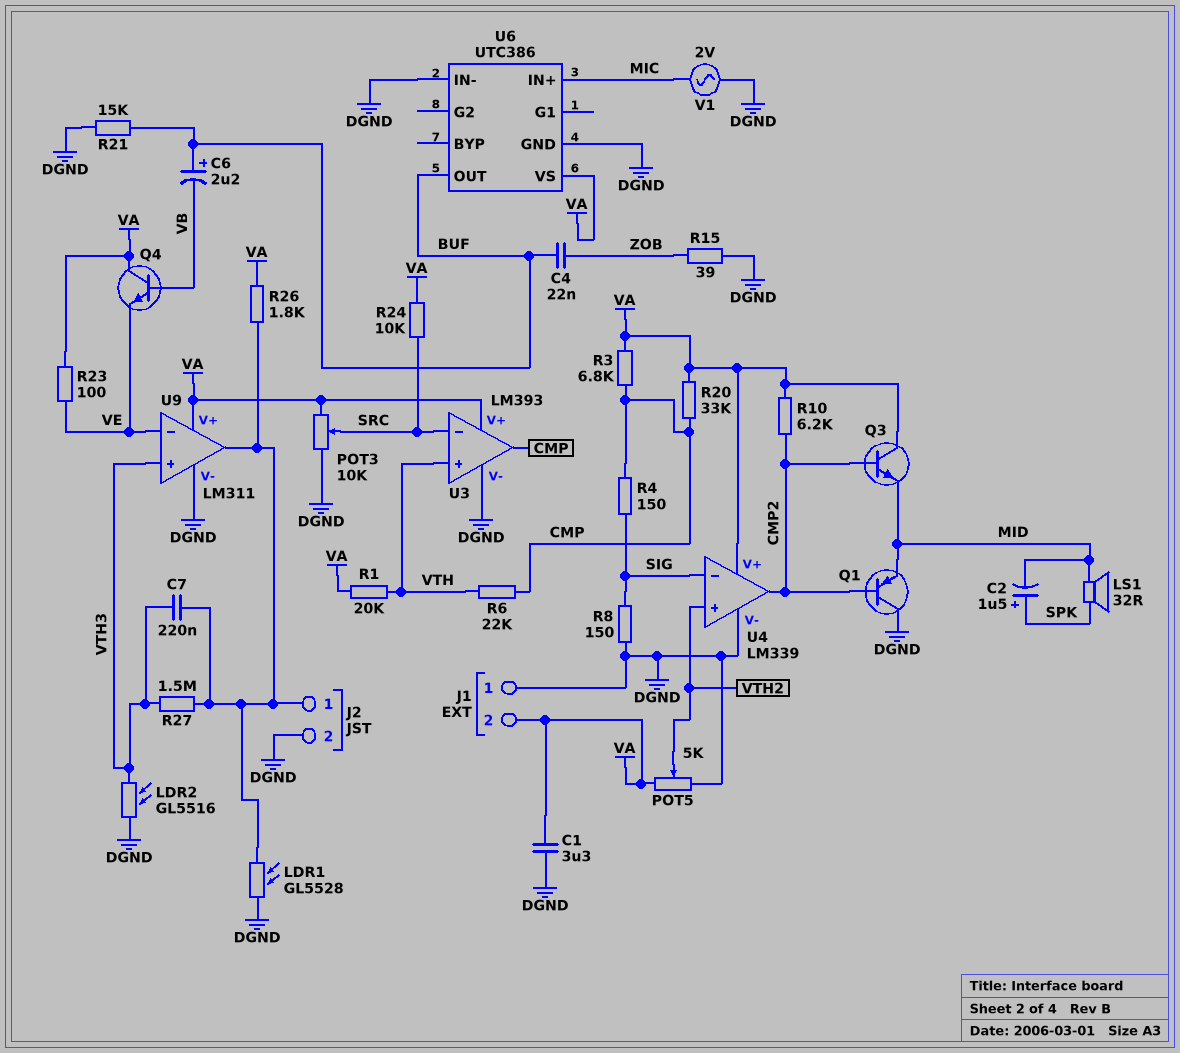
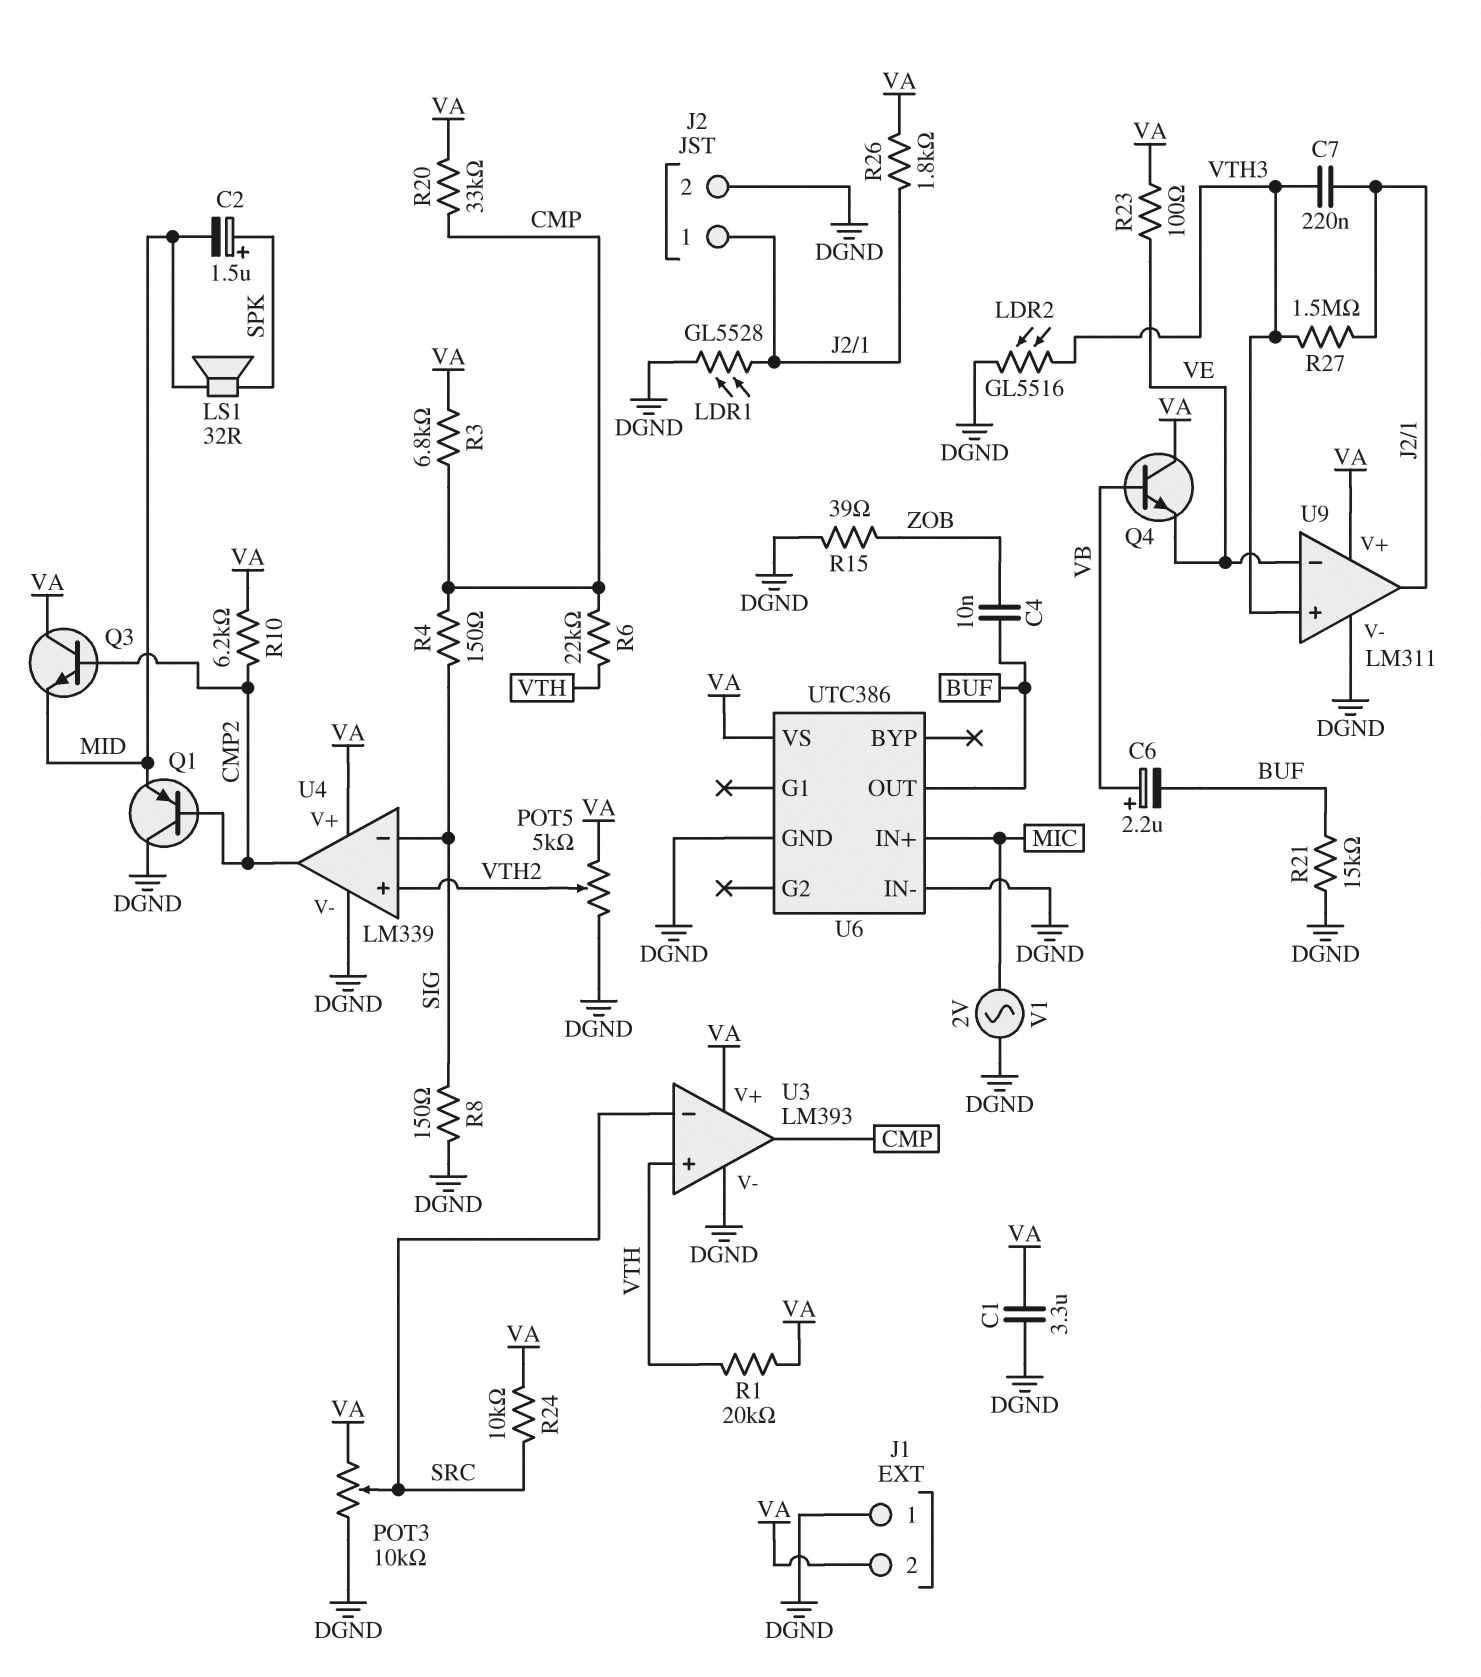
C4: 22nF (BUF, ZOB) -> 10nF (BUF, ZOB)
C6: 2.2uF (plus BUF, minus VB) -> 2.2uF (plus VB, minus BUF)

